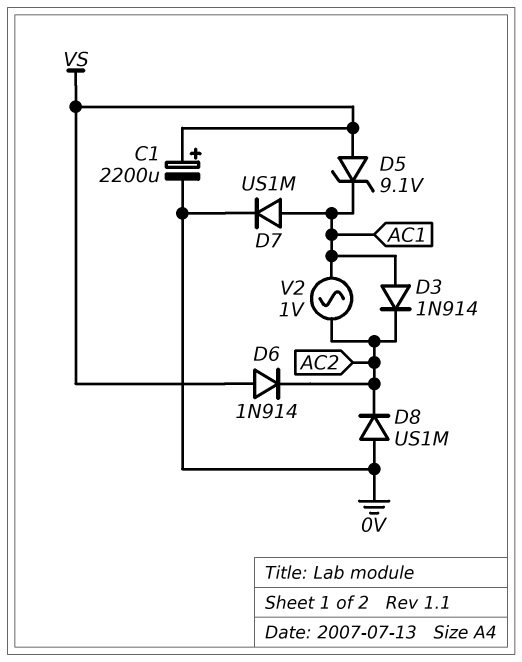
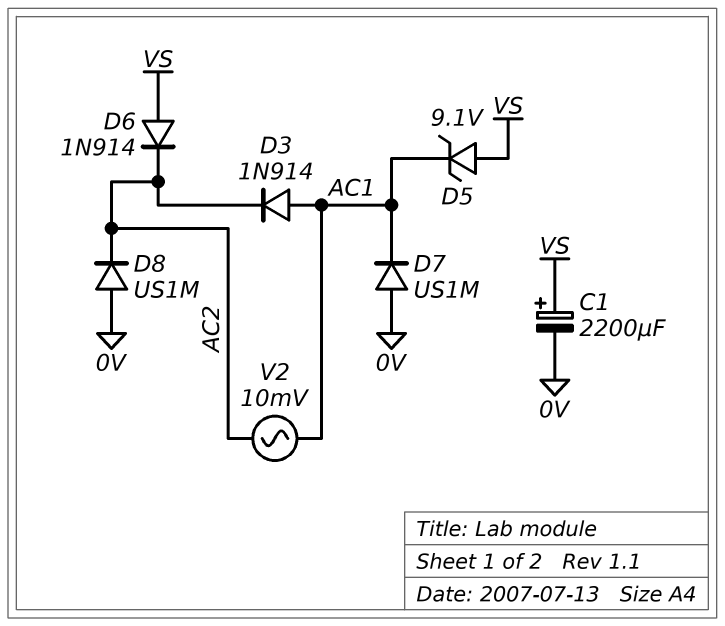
D7: diode US1M (A AC1, K 0V) -> diode US1M (A 0V, K AC1)
V2: AC 1V (AC1, AC2) -> AC 10mV (AC1, AC2)

